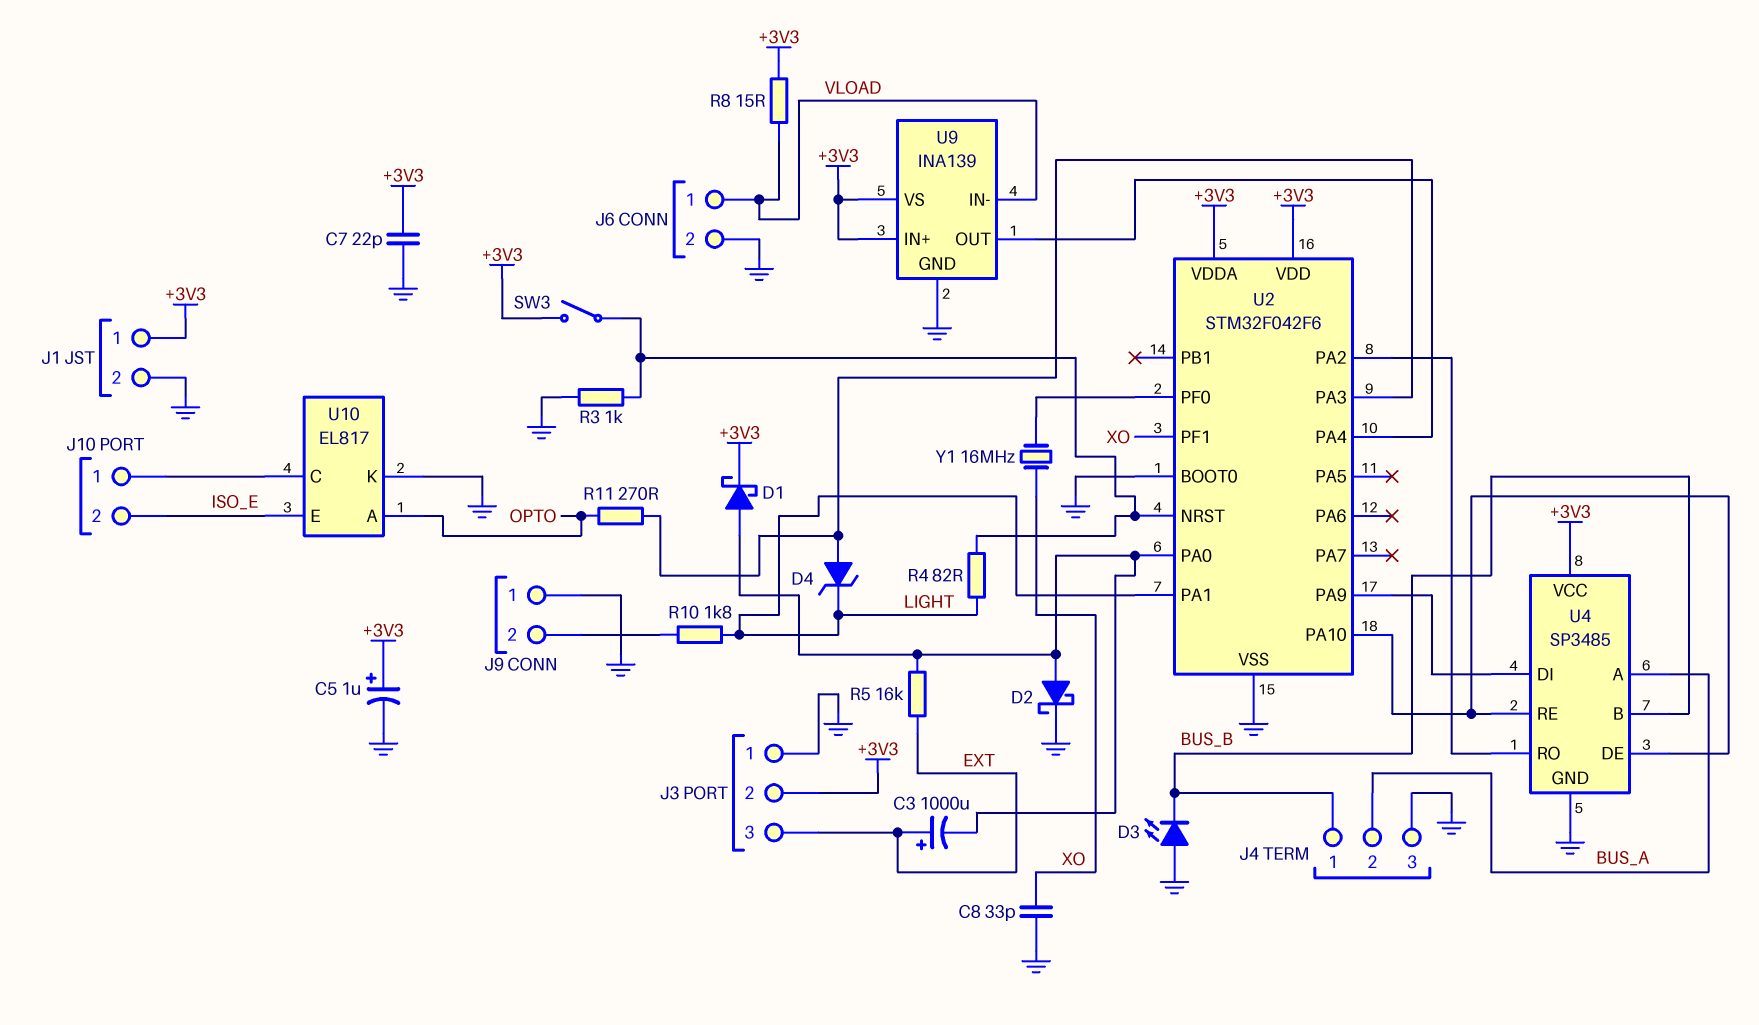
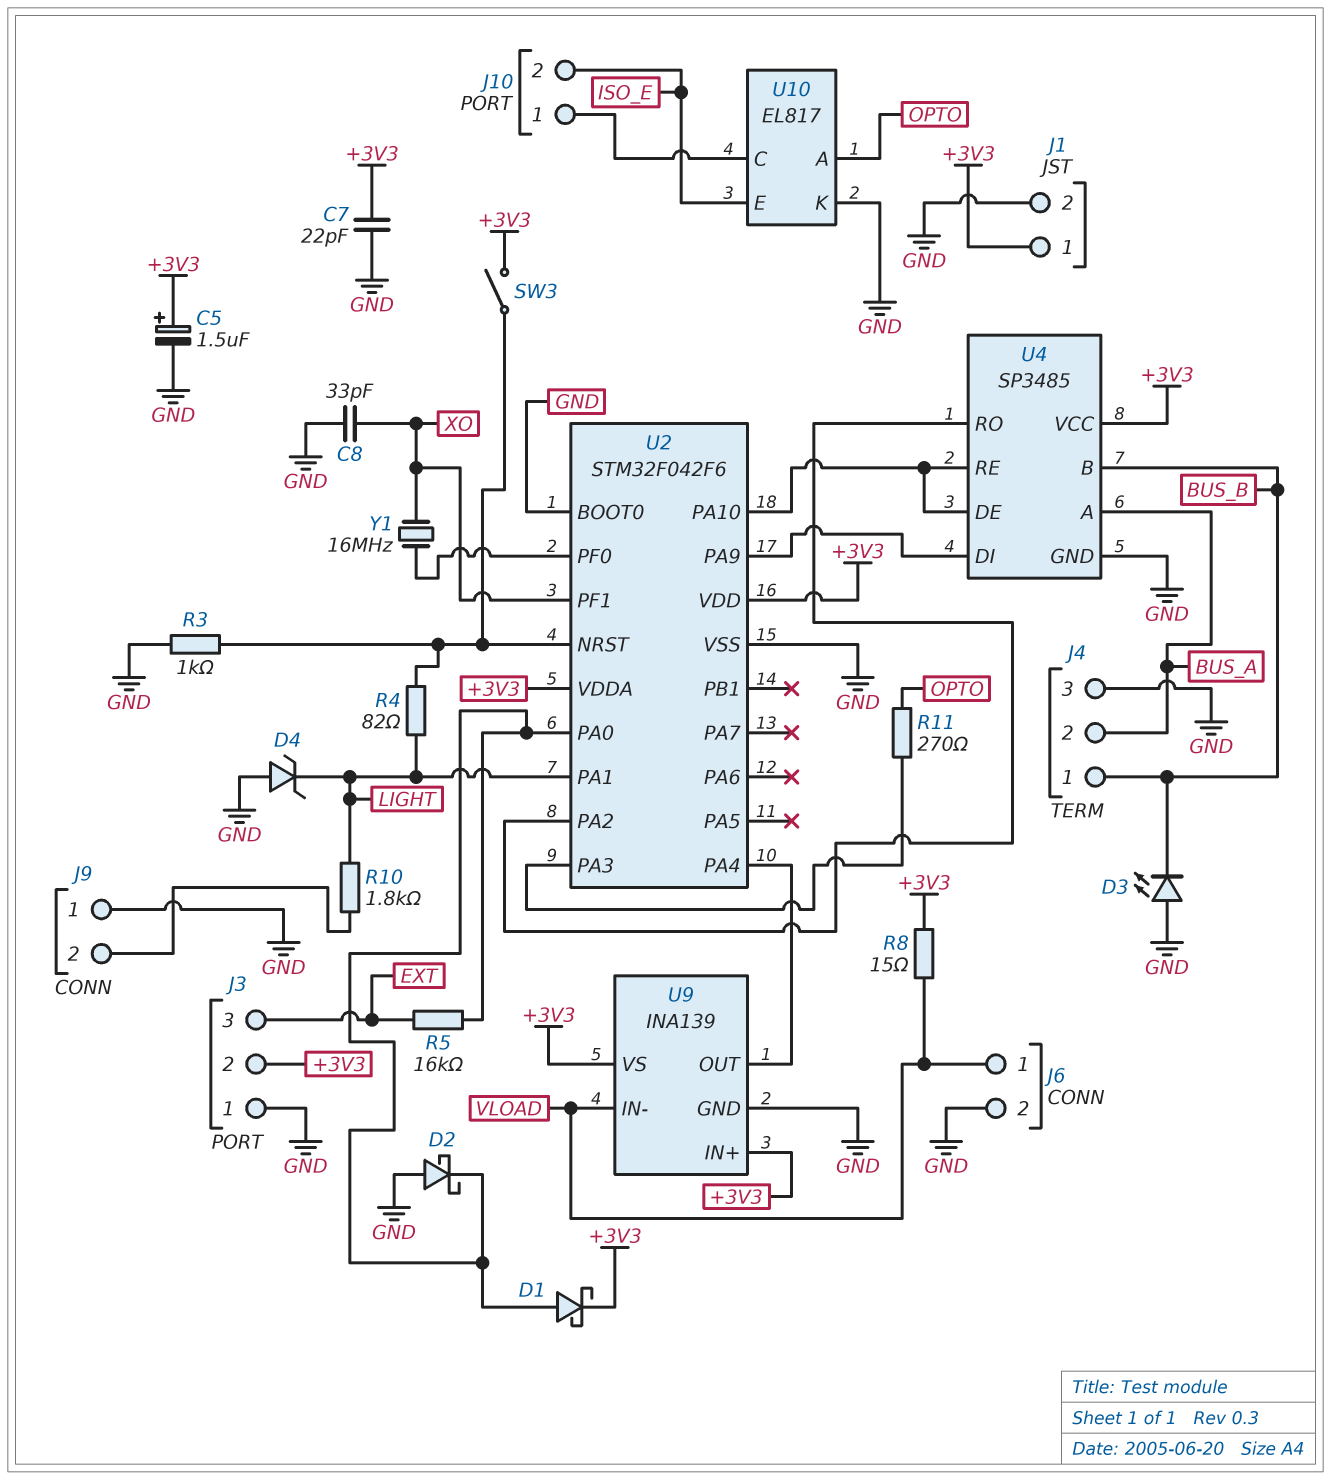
C3: 1000uF (plus EXT, minus U2/PA0) -> none
C5: 1uF (plus +3V3, minus GND) -> 1.5uF (plus +3V3, minus GND)
D2: schottky (A U2/PA0, K GND) -> schottky (A GND, K U2/PA0)
D4: zener (A U2/PA3, K LIGHT) -> zener (A GND, K LIGHT)

